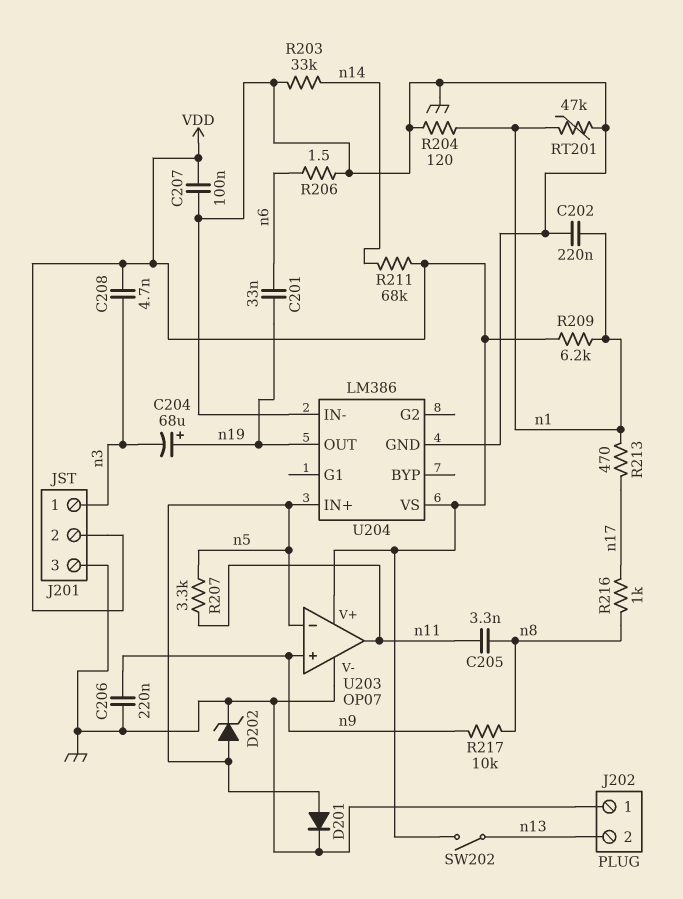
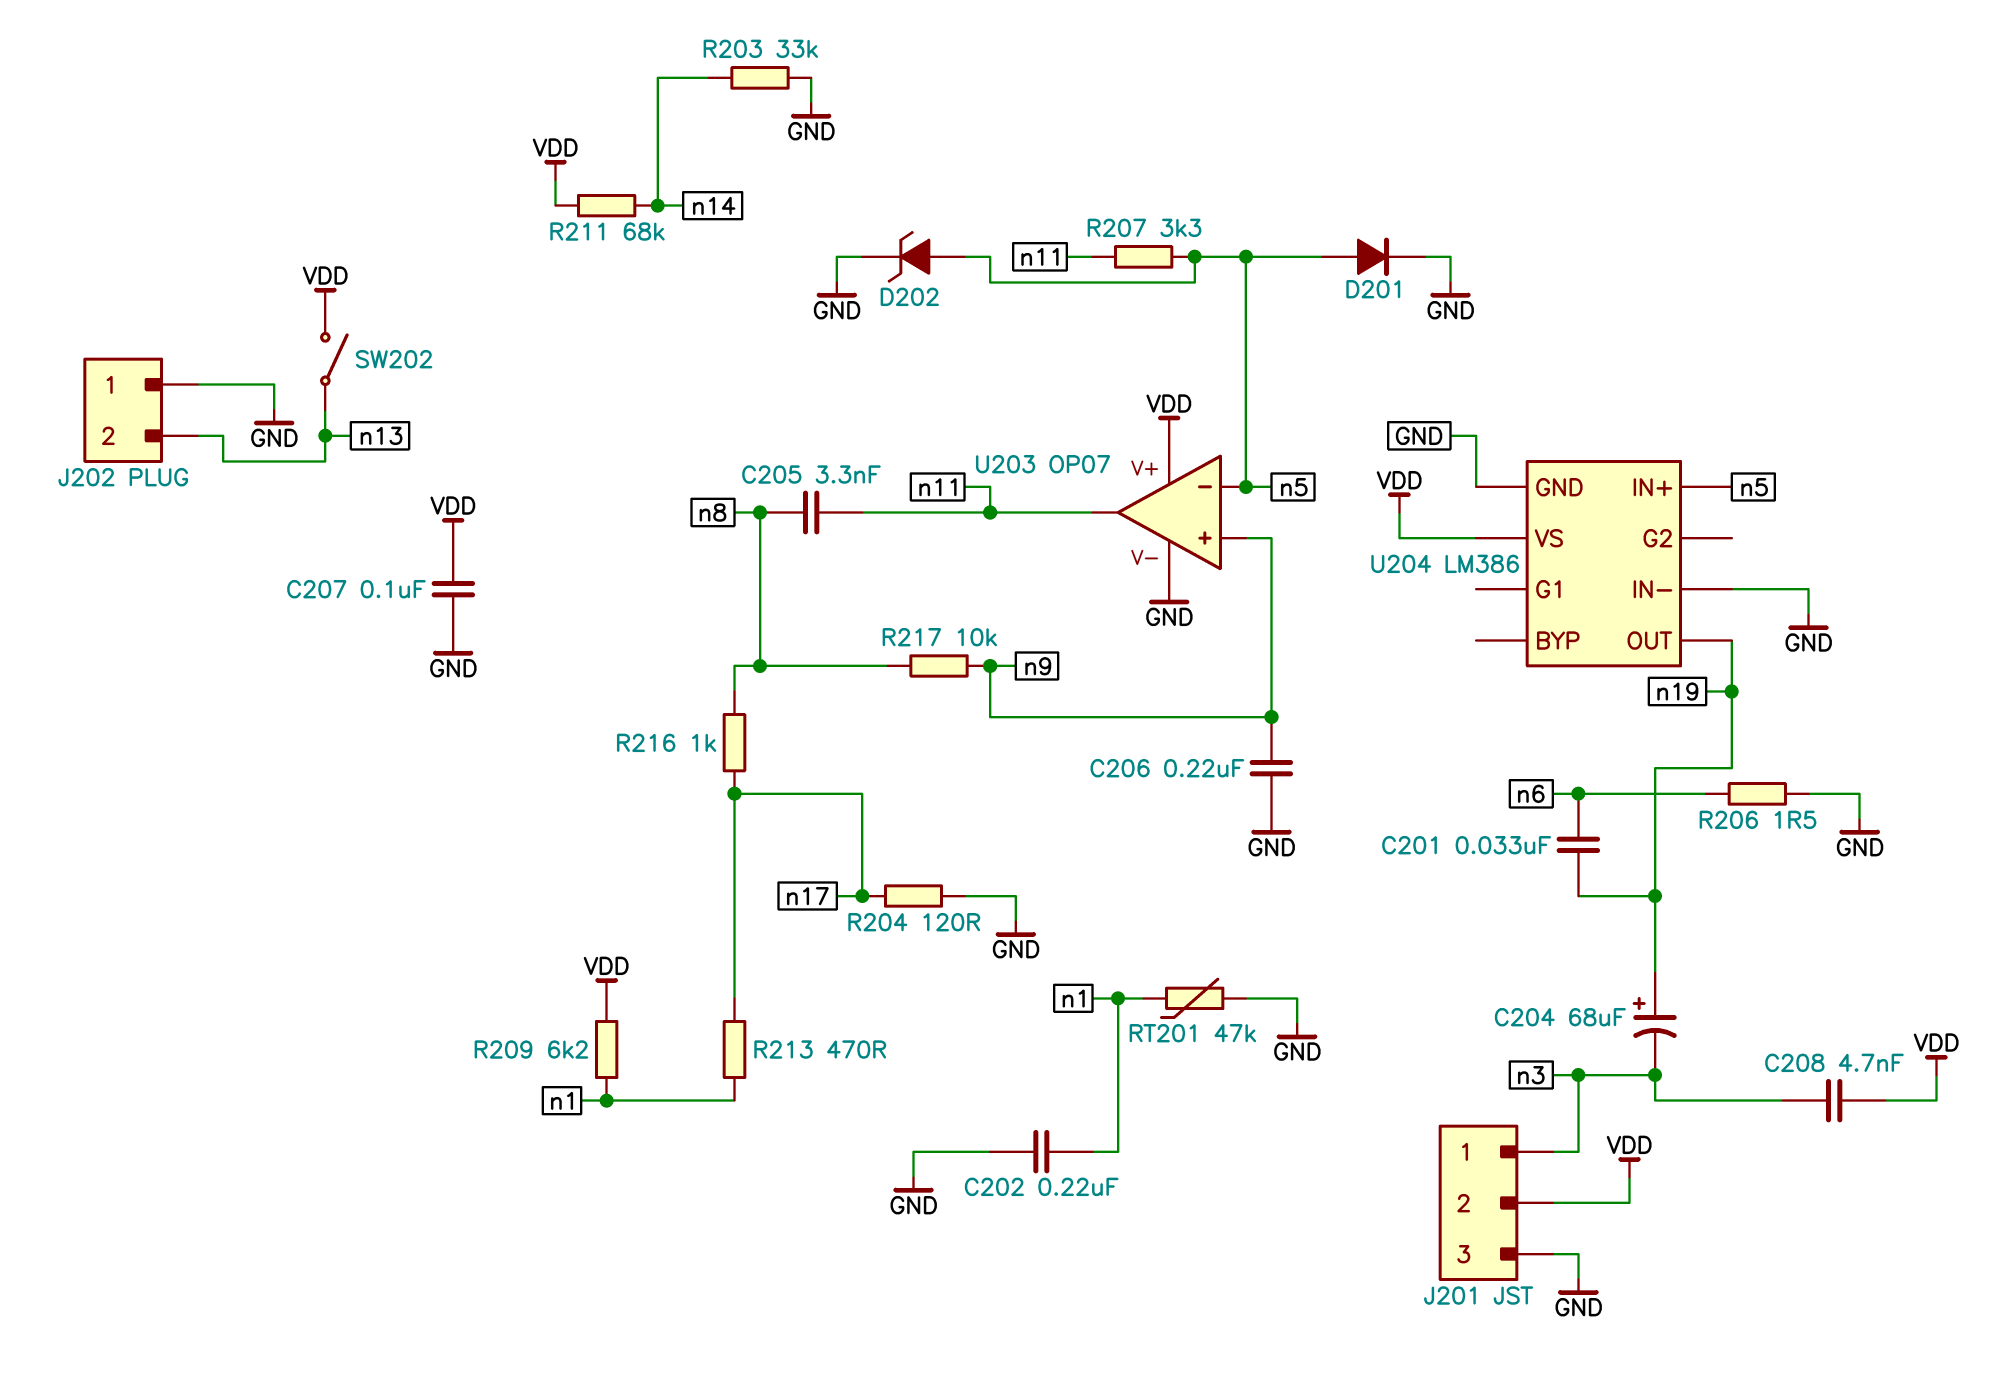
R204: 120 (GND, n1) -> 120 (GND, n17)

